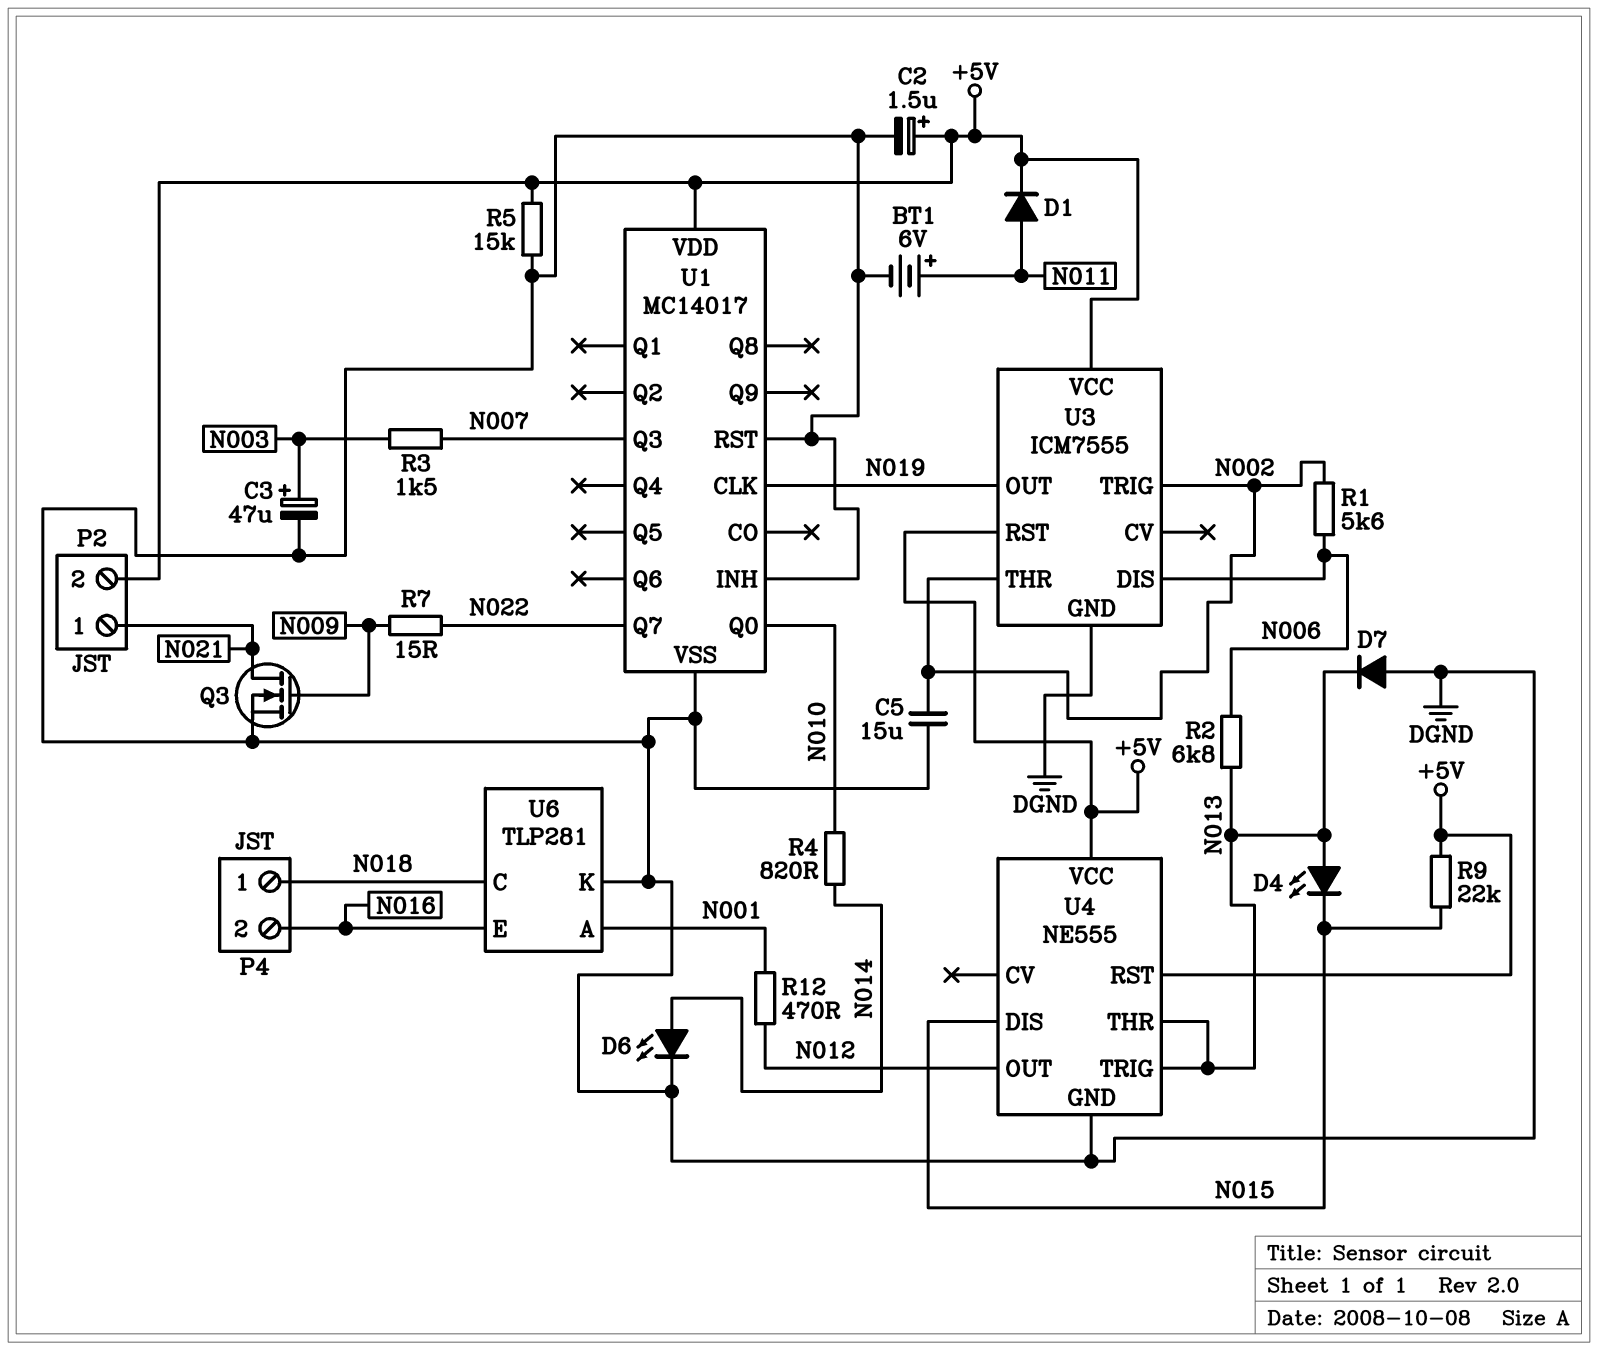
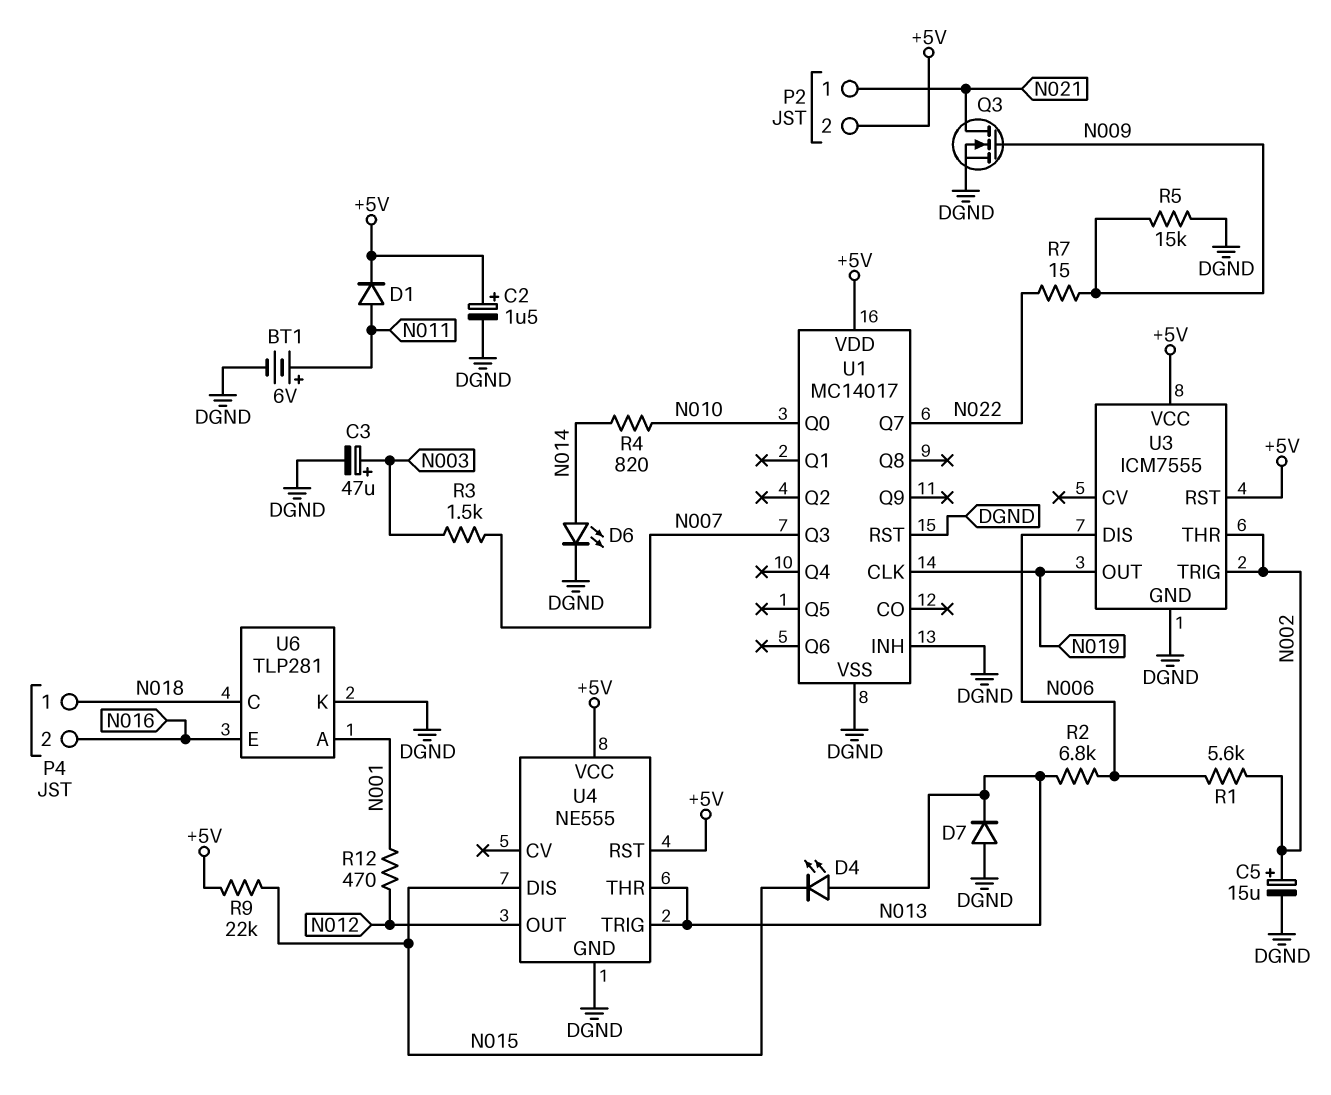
C5: 15uF (DGND, N002) -> 15uF (plus N002, minus DGND)
R5: 15k (+5V, DGND) -> 15k (DGND, N009)

